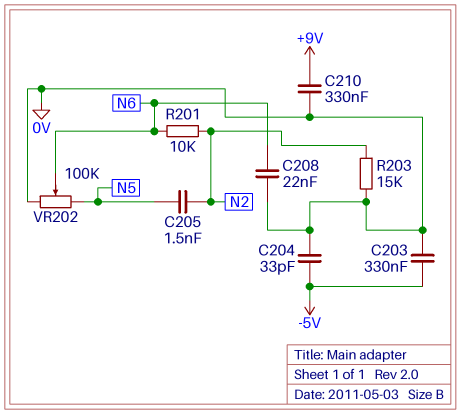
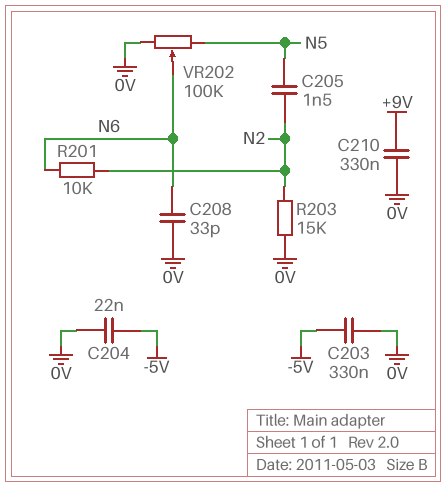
C204: 33pF (-5V, 0V) -> 22nF (-5V, 0V)
C208: 22nF (0V, N6) -> 33pF (0V, N6)

